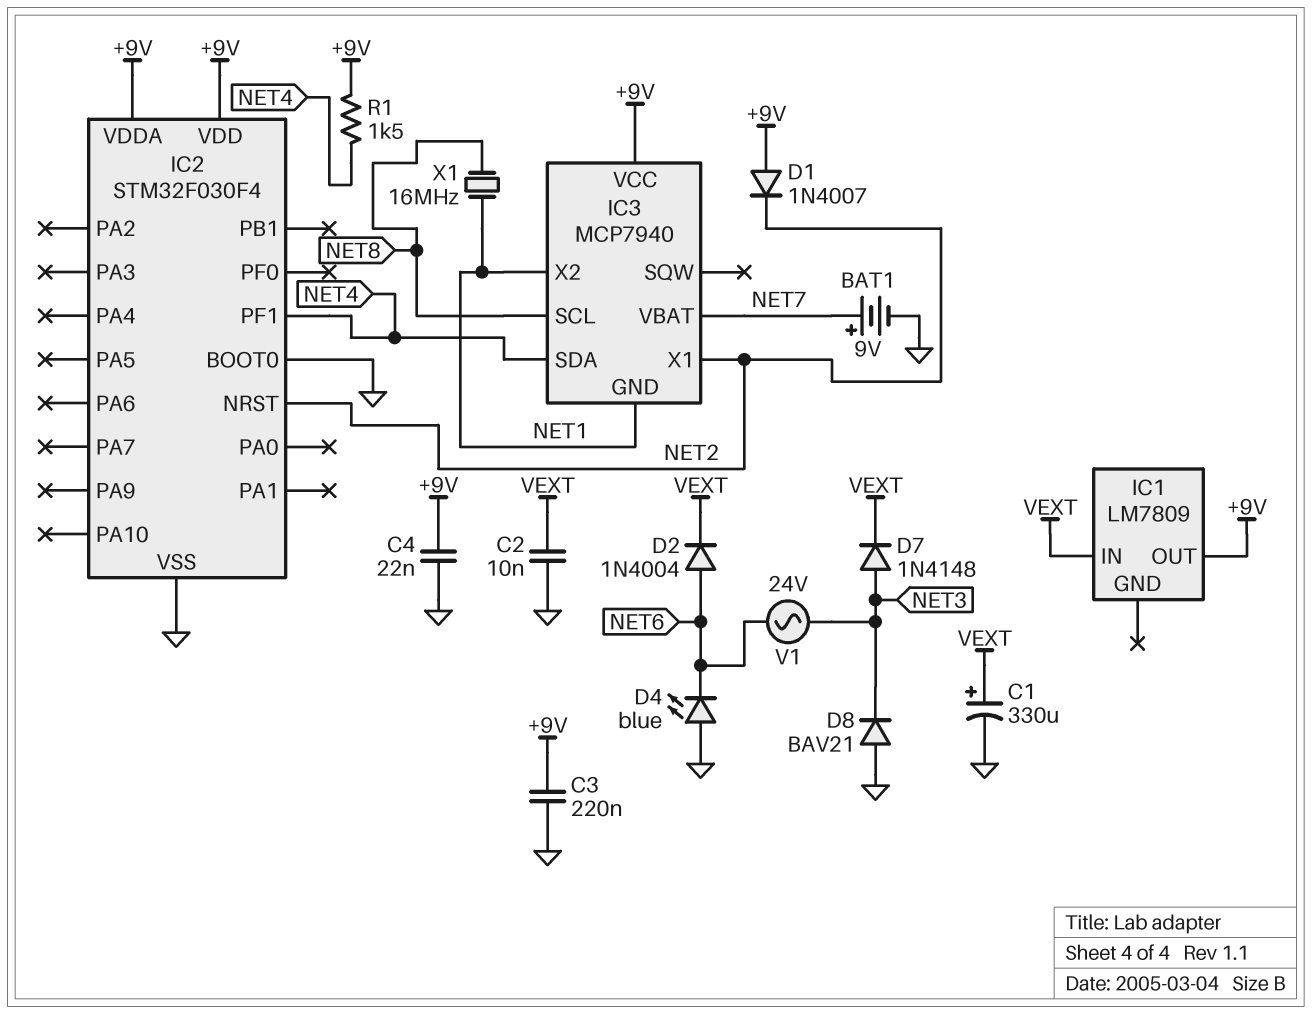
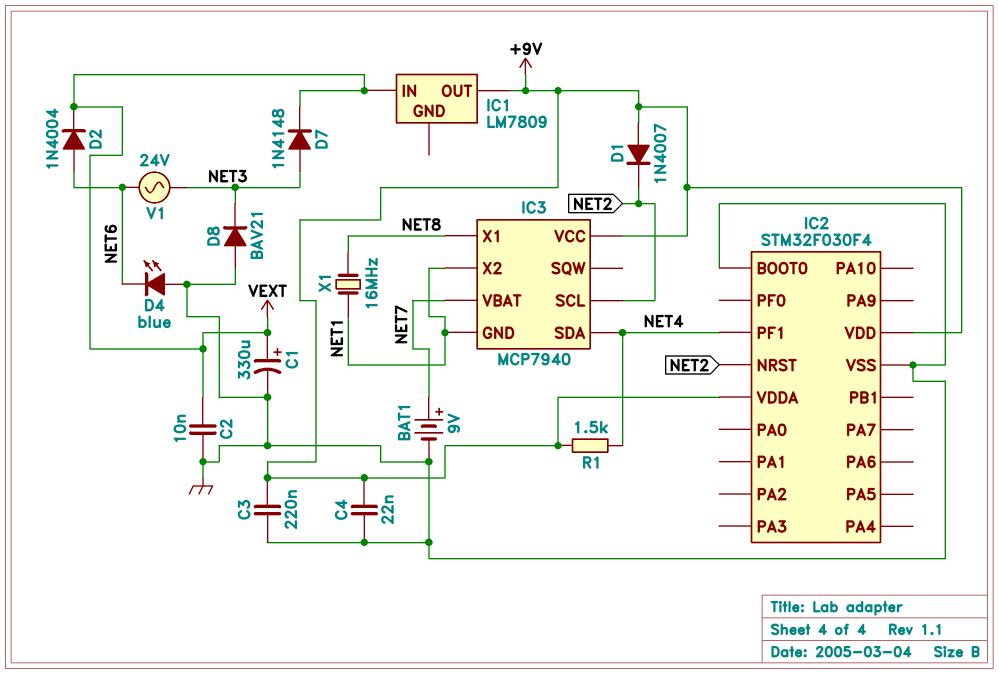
IC3 pin SCL: NET8 -> NET2
IC3 pin X1: NET2 -> NET8

